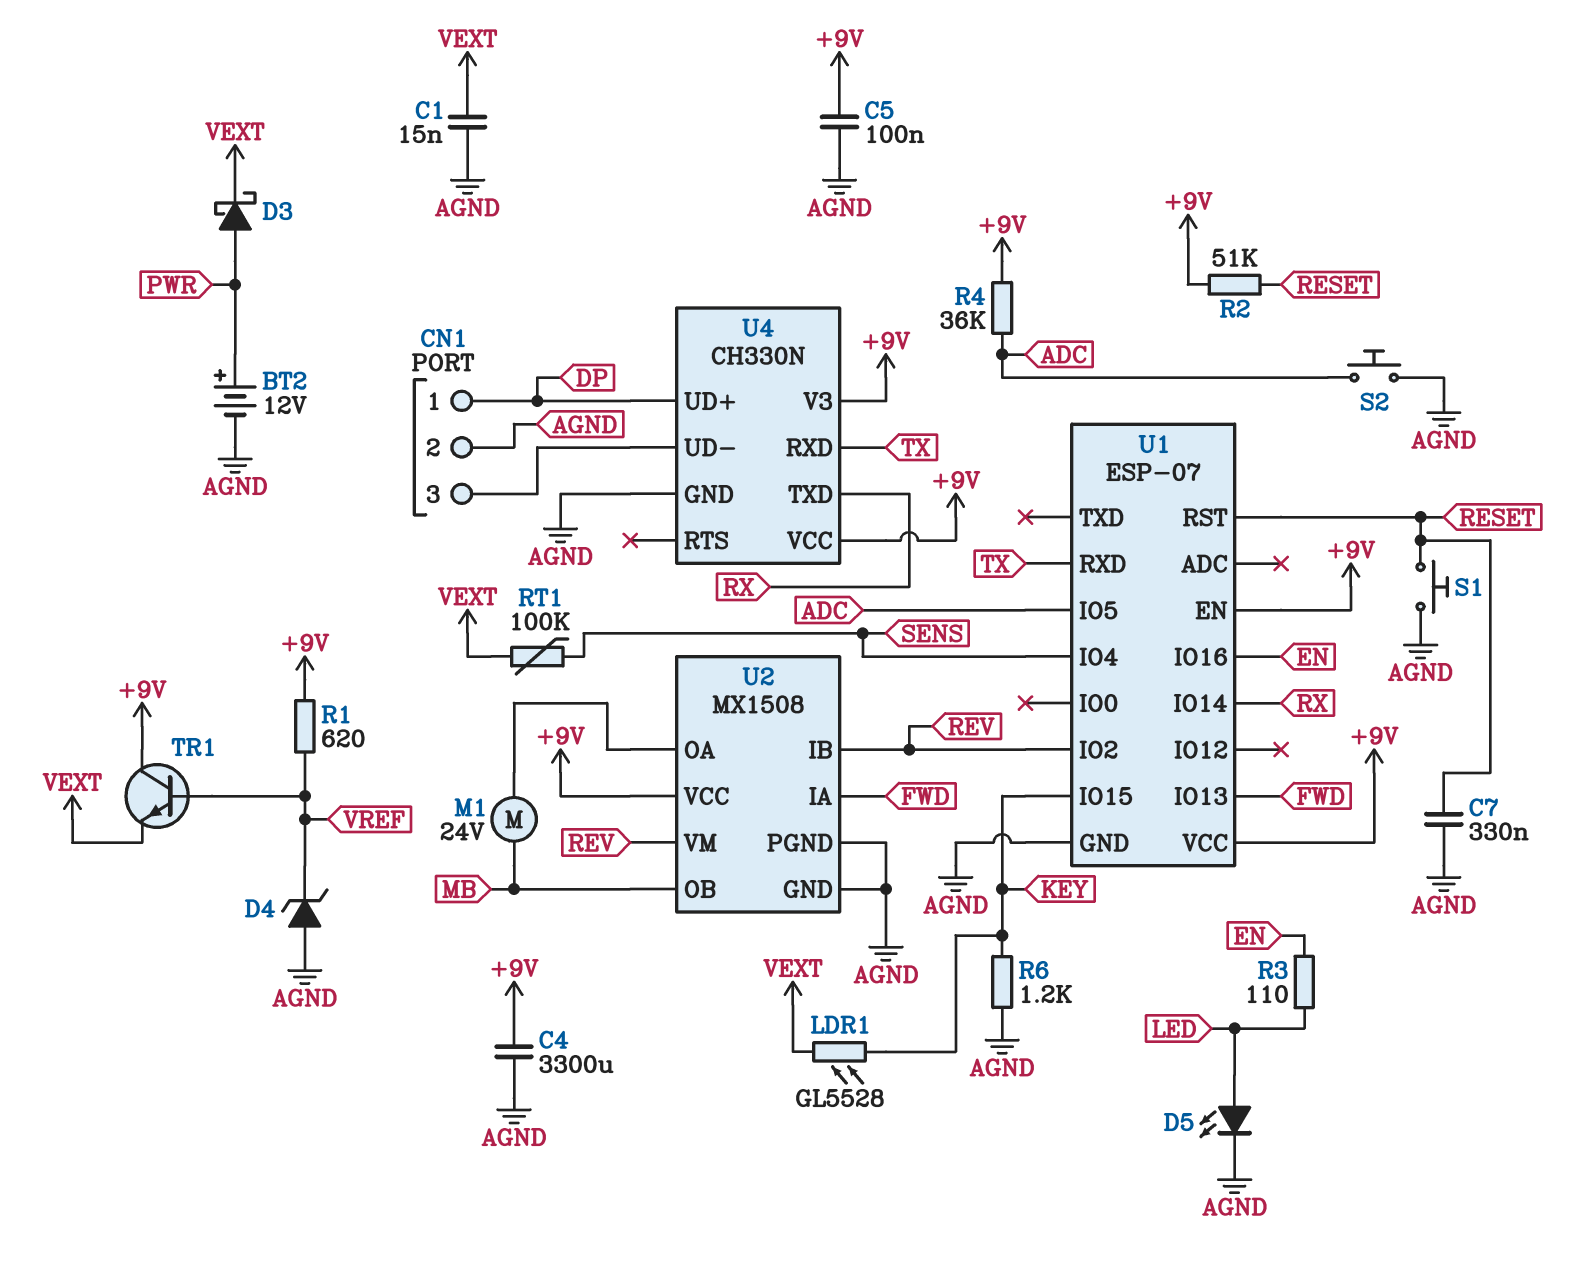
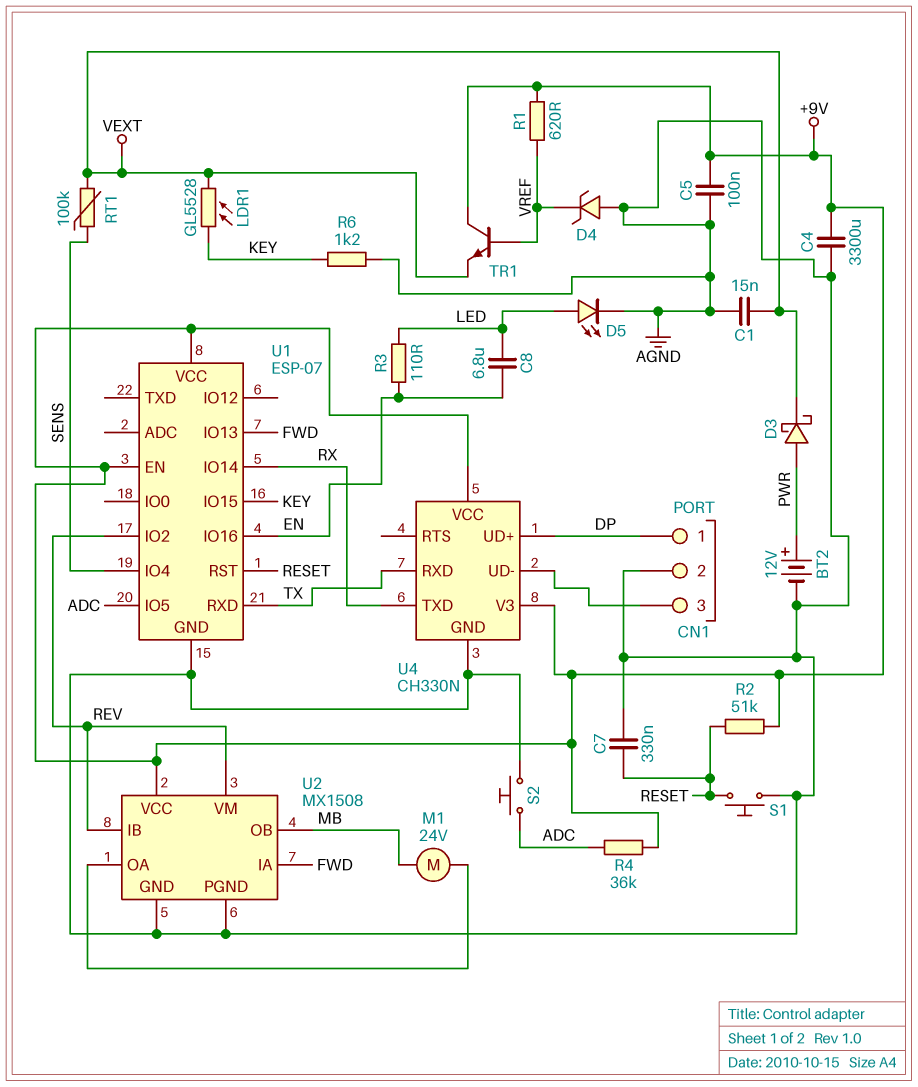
C8: none -> 6.8uF (EN, LED)

